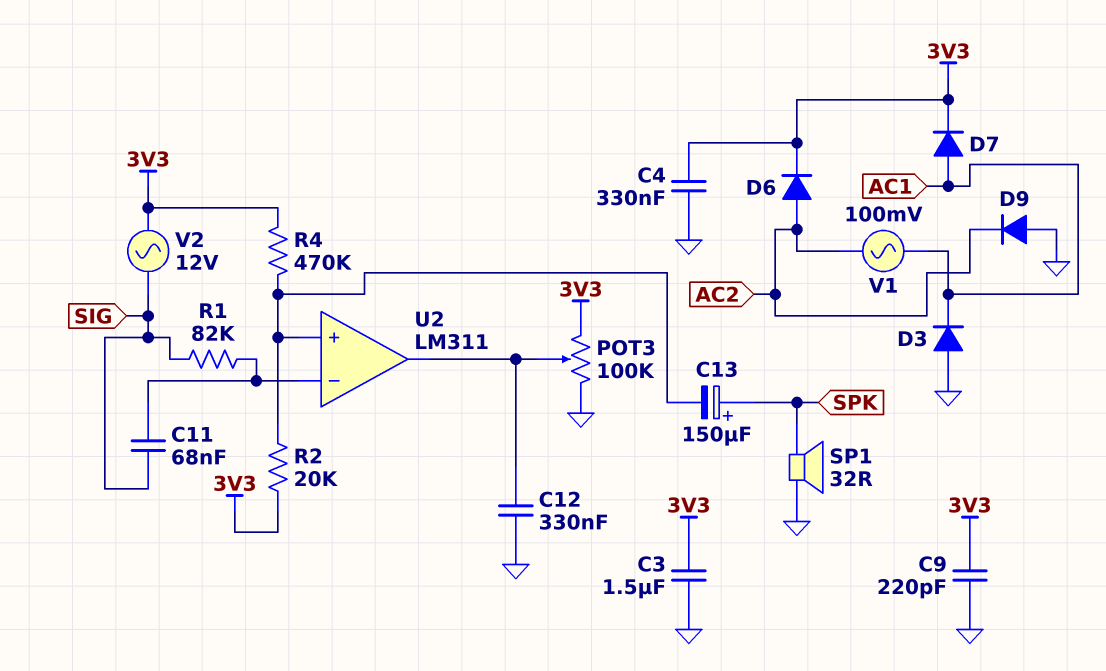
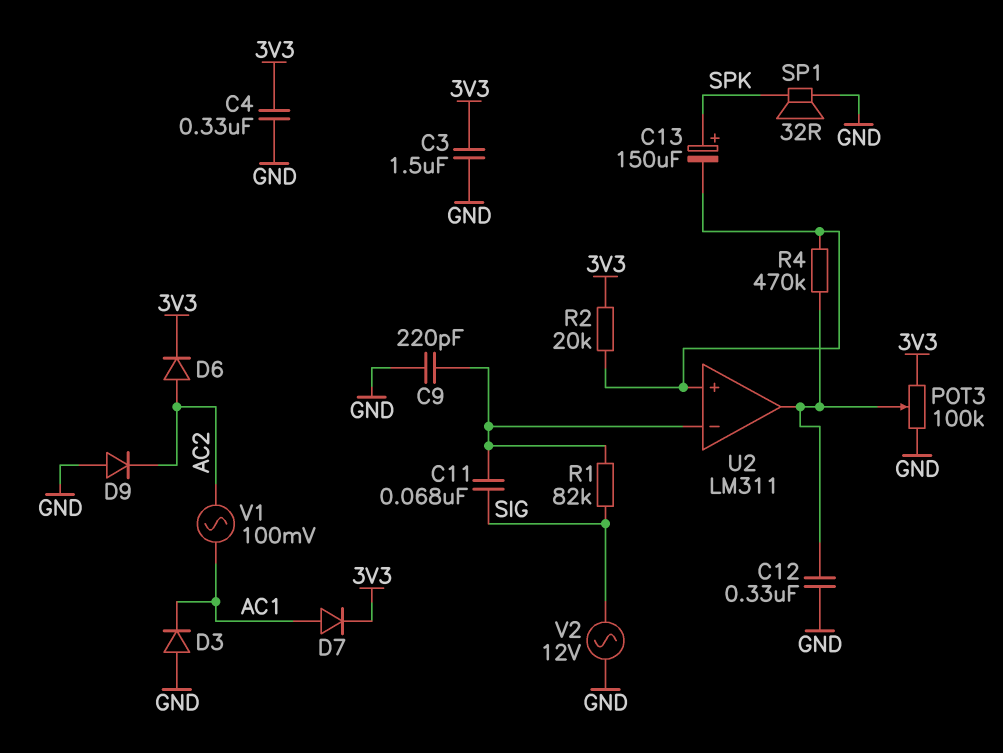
C9: 220pF (3V3, GND) -> 220pF (GND, U2/in-)
R4: 470k (3V3, U2/in+) -> 470k (U2/in+, U2/out)
V2: AC 12V (3V3, SIG) -> AC 12V (GND, SIG)

